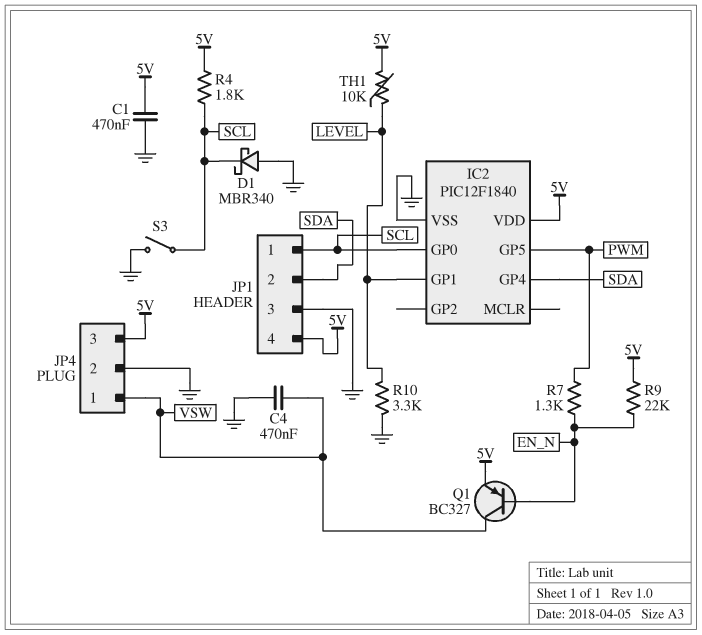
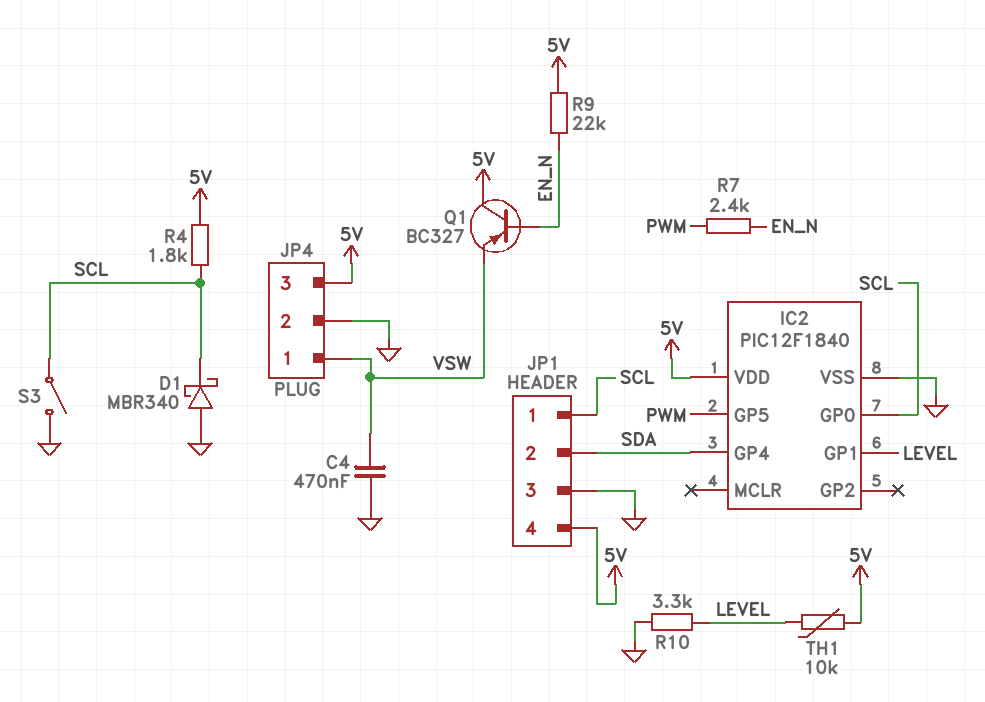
C1: 470nF (5V, GND) -> none
Q1: PNP BC327 (B EN_N, C VSW, E 5V) -> PNP BC327 (B EN_N, C 5V, E VSW)
R7: 1.3k (EN_N, PWM) -> 2.4k (EN_N, PWM)

